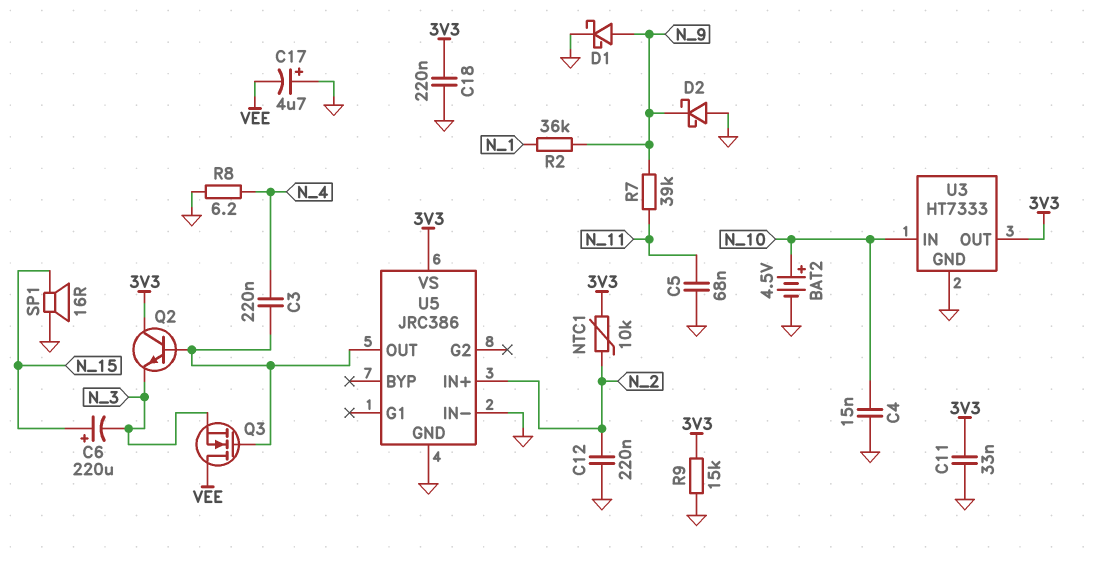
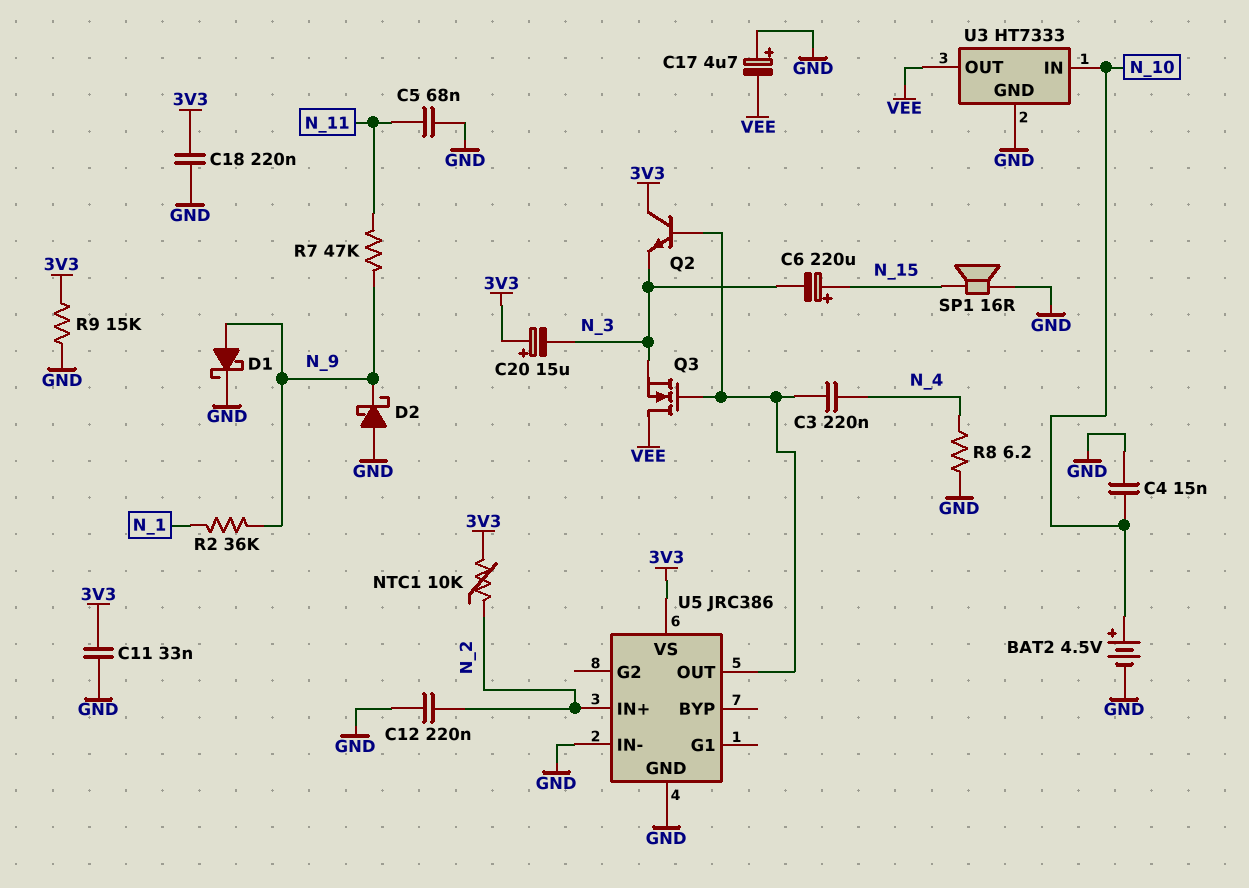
C20: none -> 15uF (plus 3V3, minus N_3)
R7: 39k (N_9, N_11) -> 47k (N_9, N_11)
U3 pin OUT: 3V3 -> VEE

